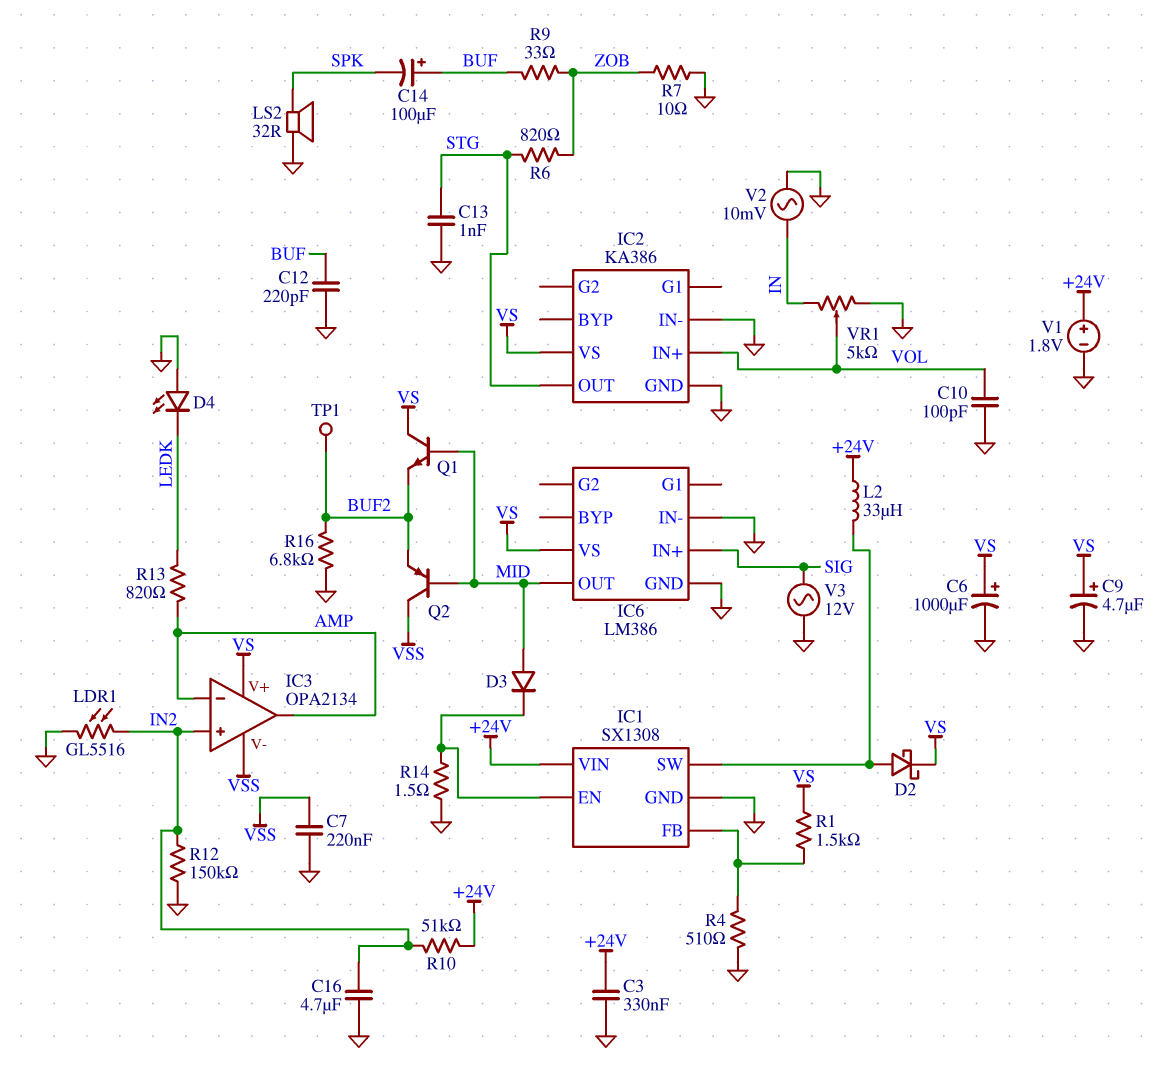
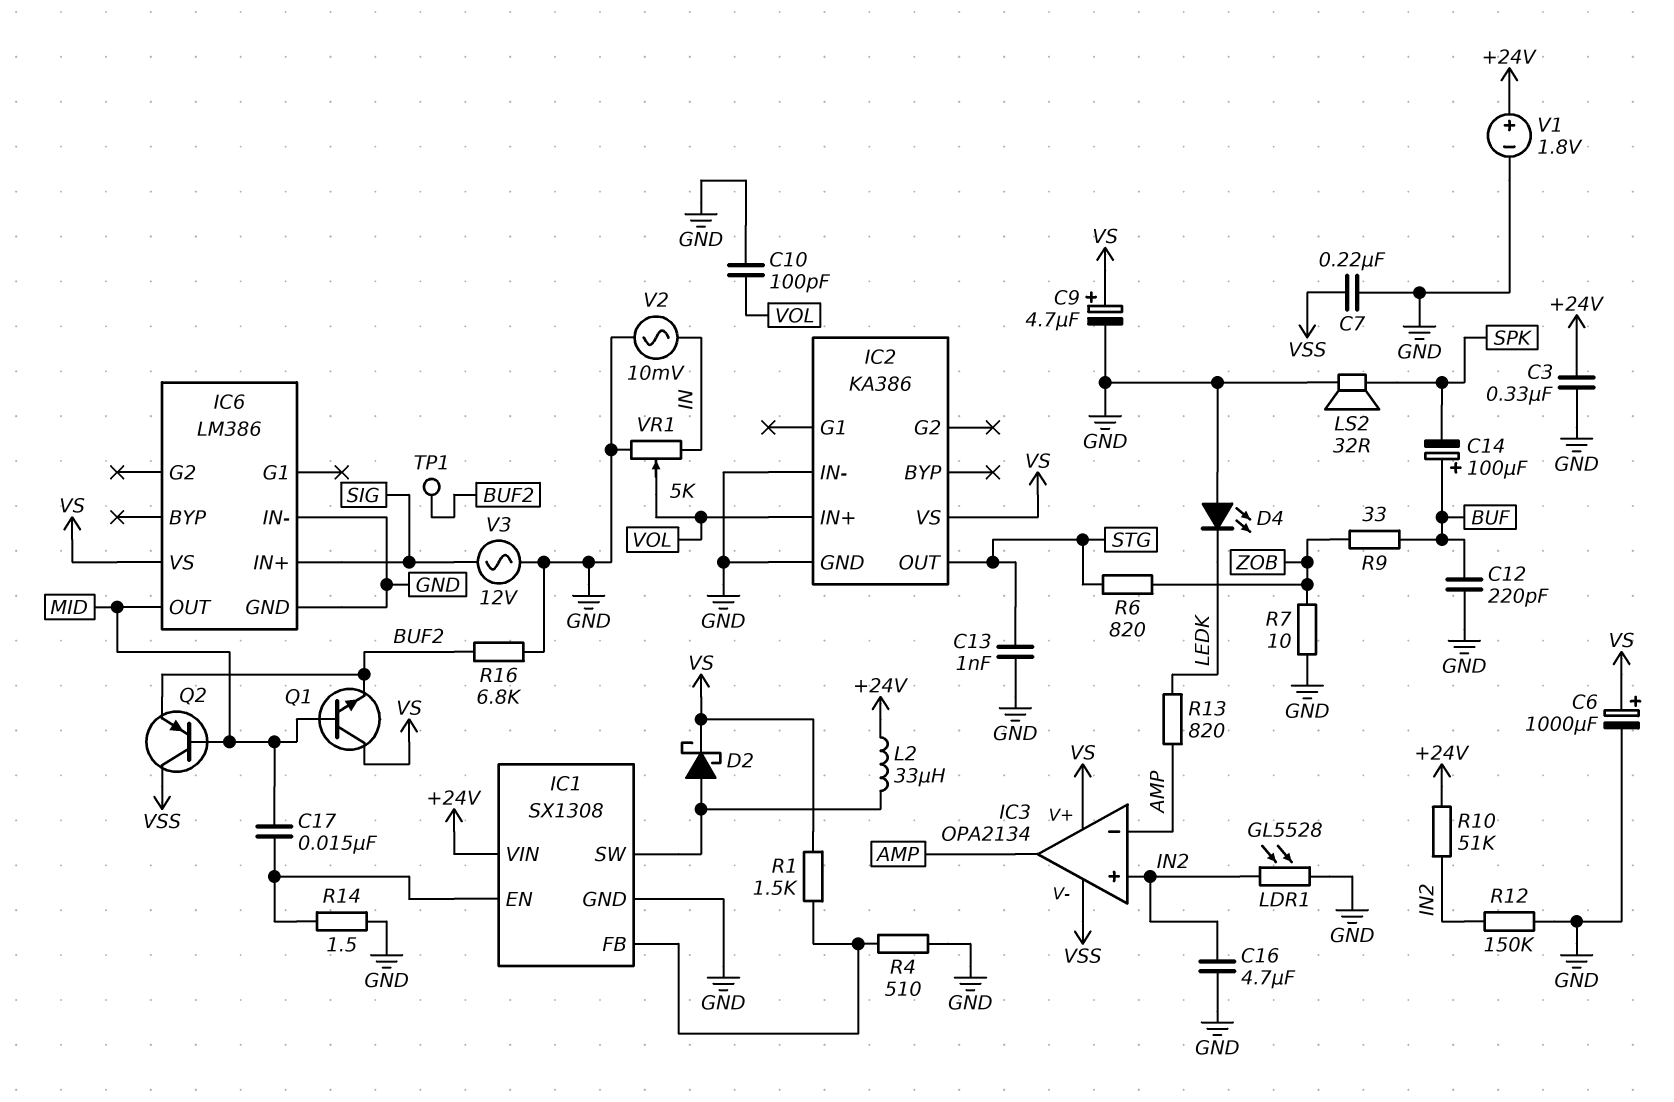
C17: none -> 15nF (IC1/EN, MID)
D3: diode (A MID, K IC1/EN) -> none
LDR1: GL5516 (GND, IN2) -> GL5528 (GND, IN2)

